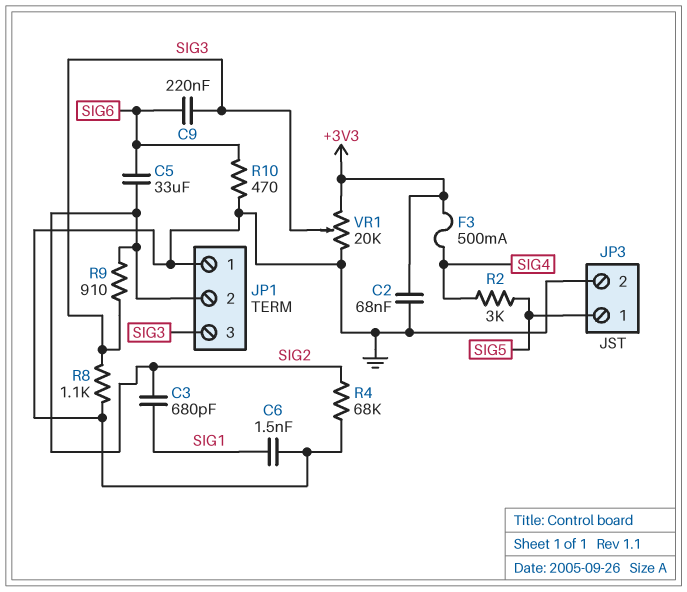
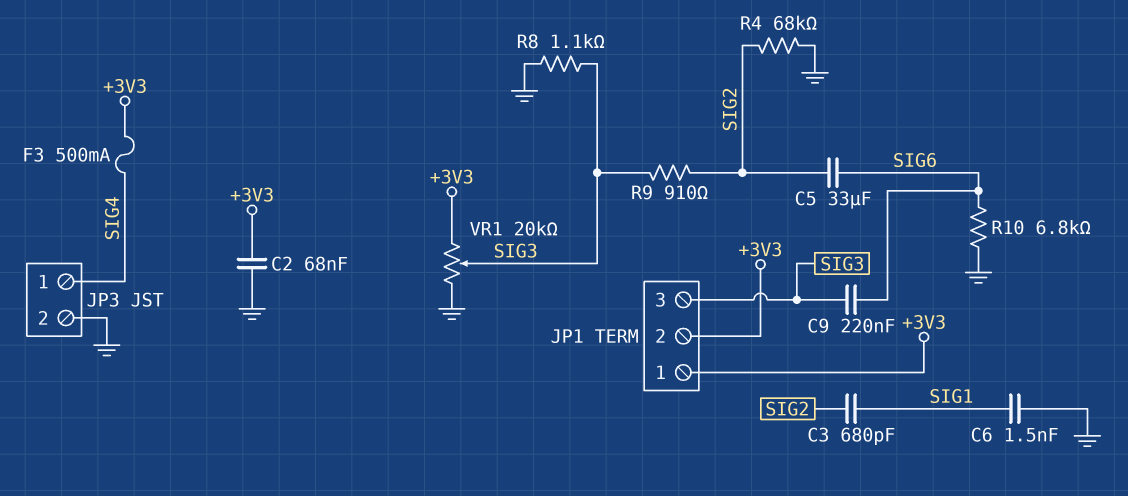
JP1 pin 1: GND -> +3V3
JP1 pin 2: SIG2 -> +3V3
JP3 pin 1: SIG5 -> SIG4
R2: 3k (SIG4, SIG5) -> none
R10: 470 (GND, SIG6) -> 6.8k (GND, SIG6)

